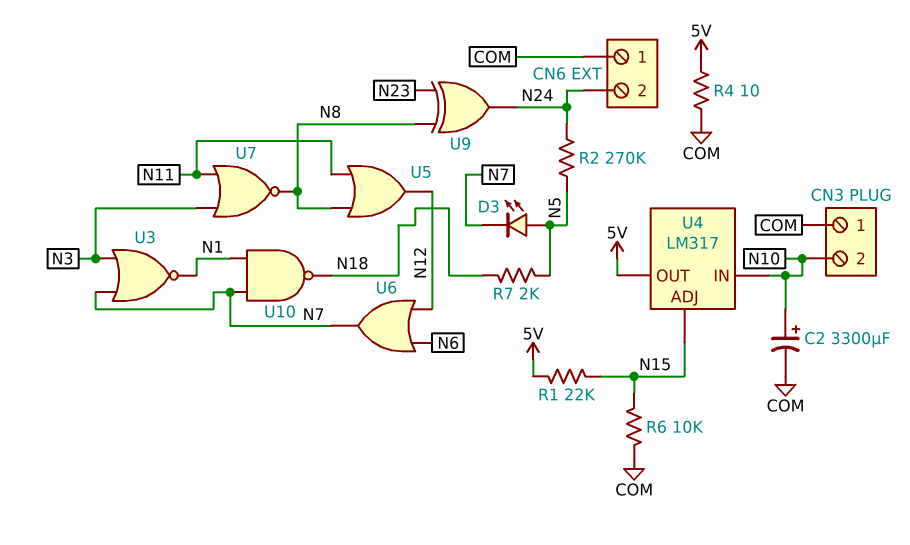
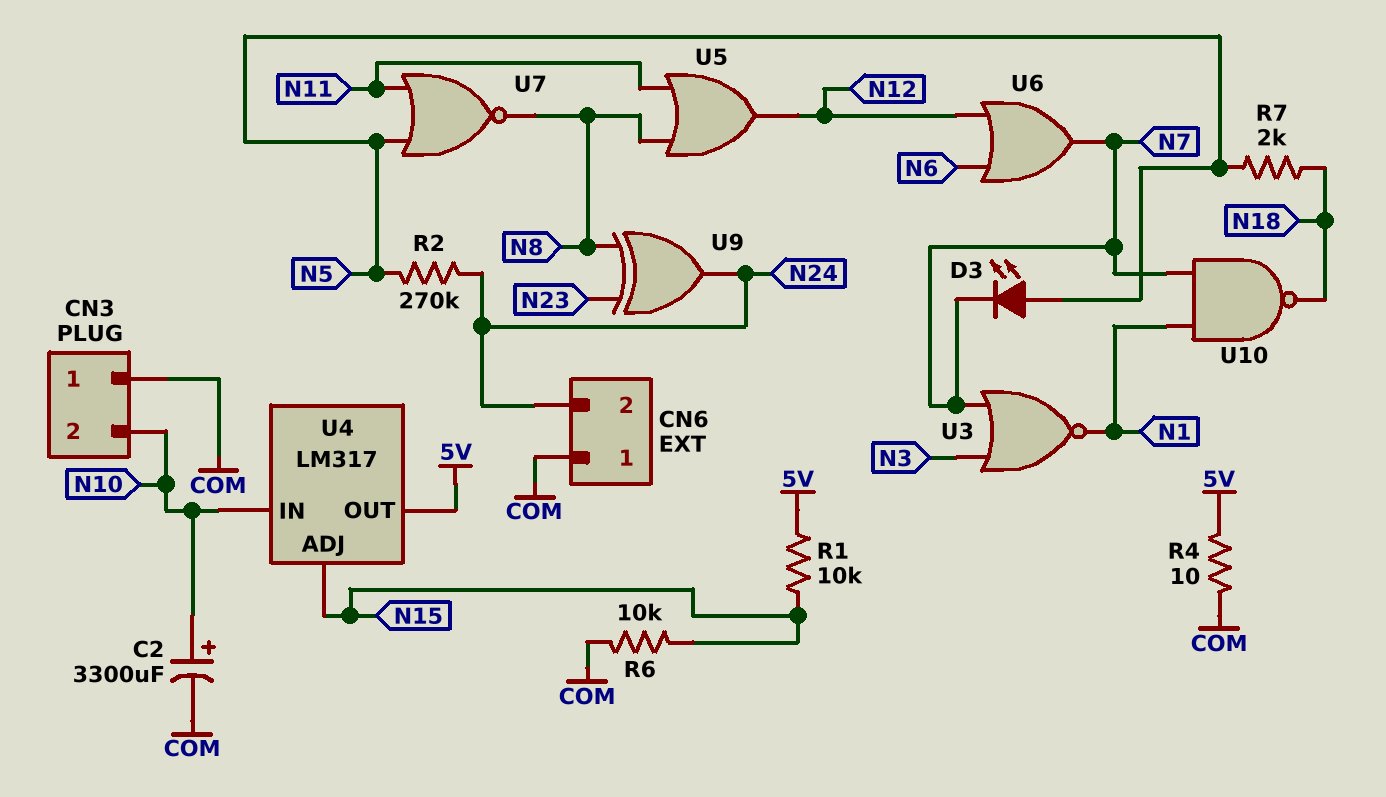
R1: 22k (5V, N15) -> 10k (5V, N15)
U7: NOR (in N3, in N11, out N8) -> NOR (in N5, in N11, out N8)

